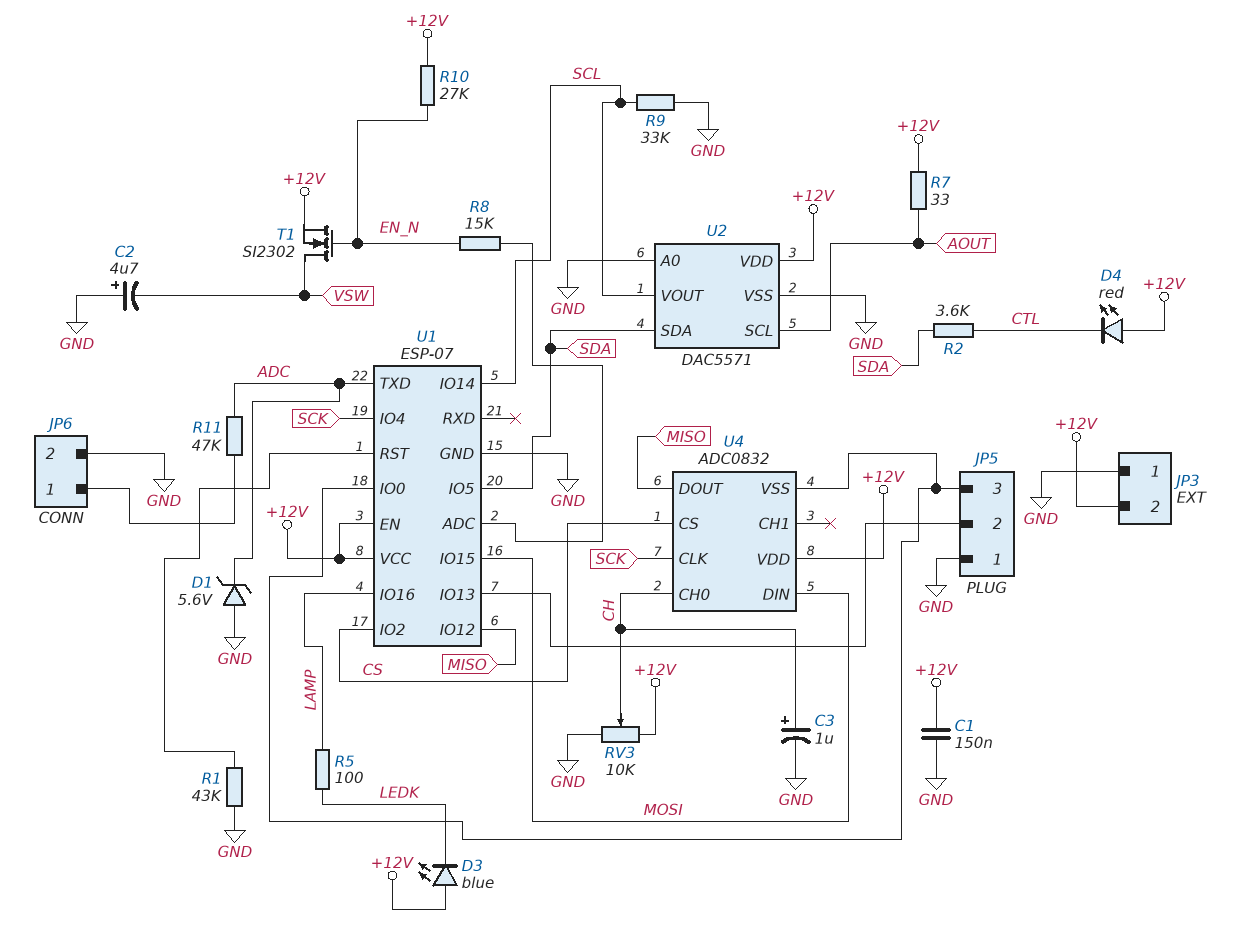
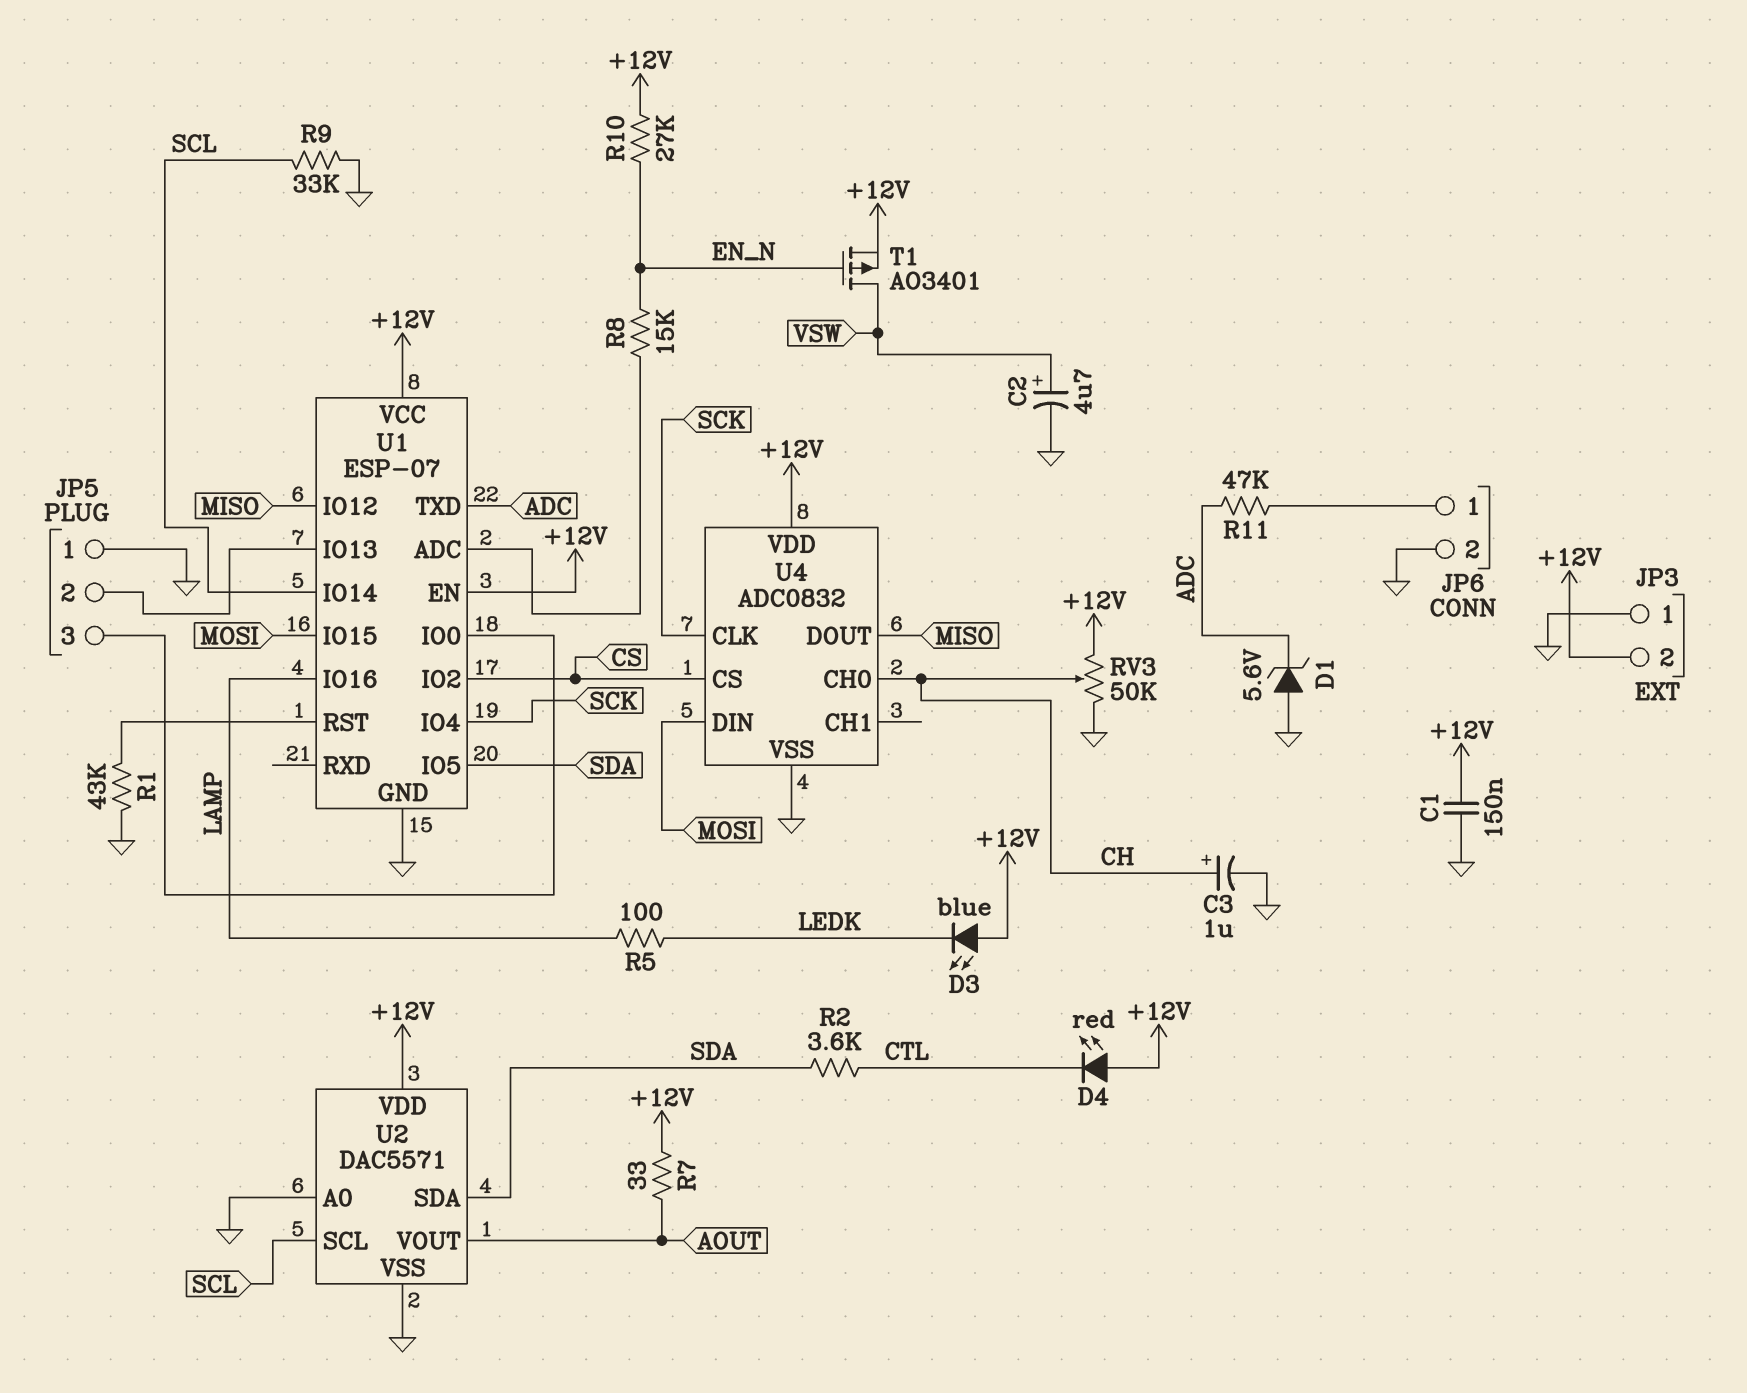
C2: 4.7uF (plus GND, minus VSW) -> 4.7uF (plus VSW, minus GND)
RV3: 10k (+12V, GND, wiper CH) -> 50k (+12V, GND, wiper CH)
T1: NMOS SI2302 (G EN_N, D VSW, S +12V) -> PMOS AO3401 (G EN_N, D VSW, S +12V)
U2 pin SCL: AOUT -> SCL
U2 pin VOUT: SCL -> AOUT
U4 pin VSS: JP5/3 -> GND

